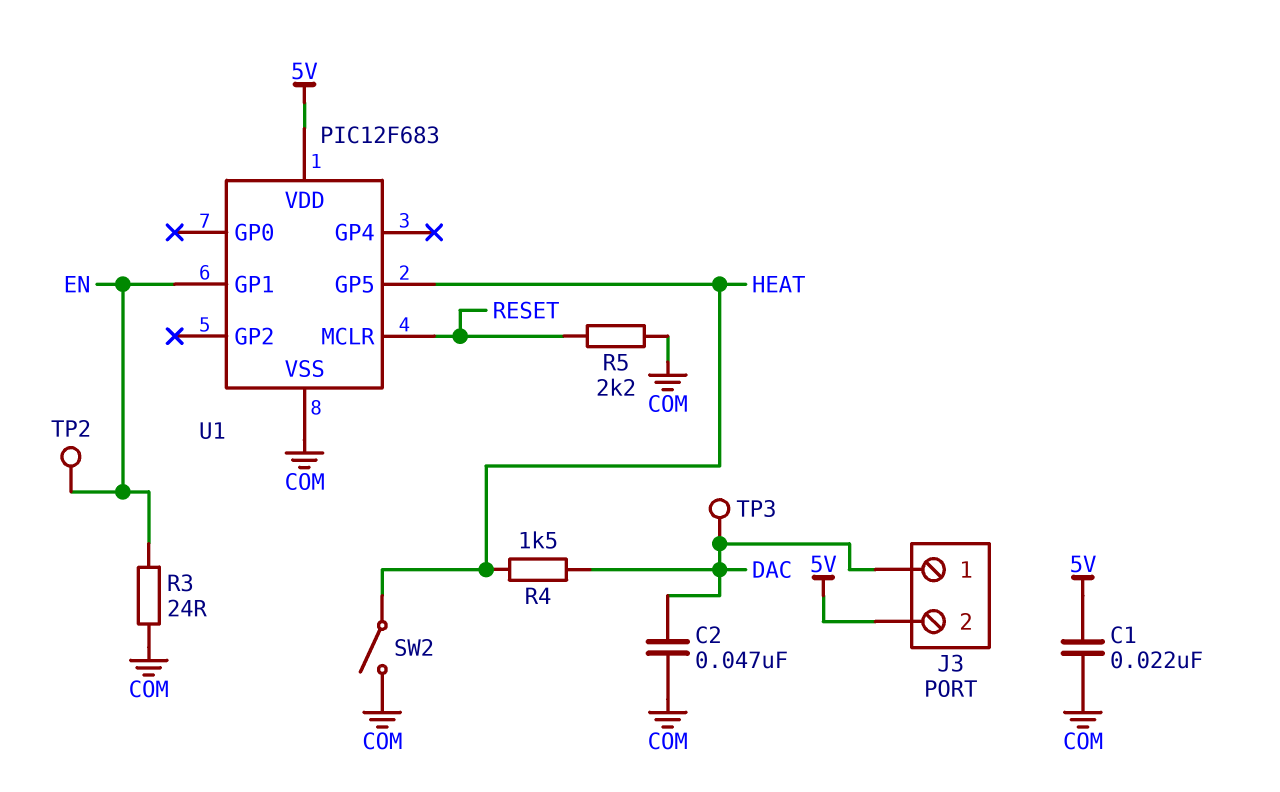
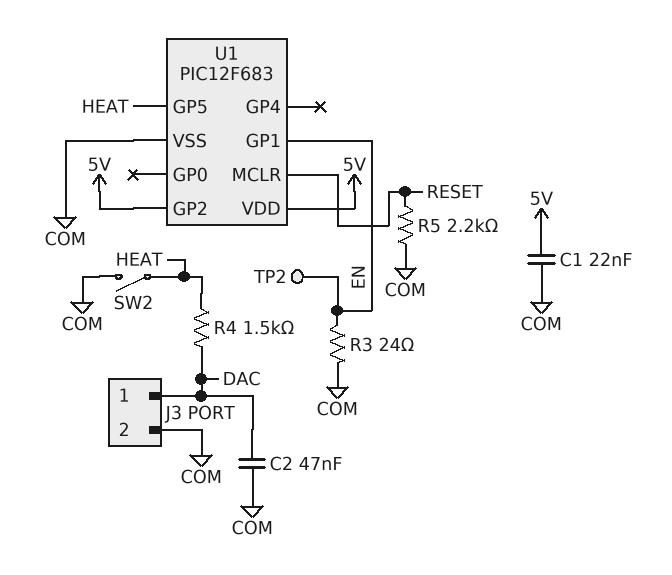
J3 pin 2: 5V -> COM
TP3: test point (DAC) -> none
U1 pin GP2: none -> 5V

